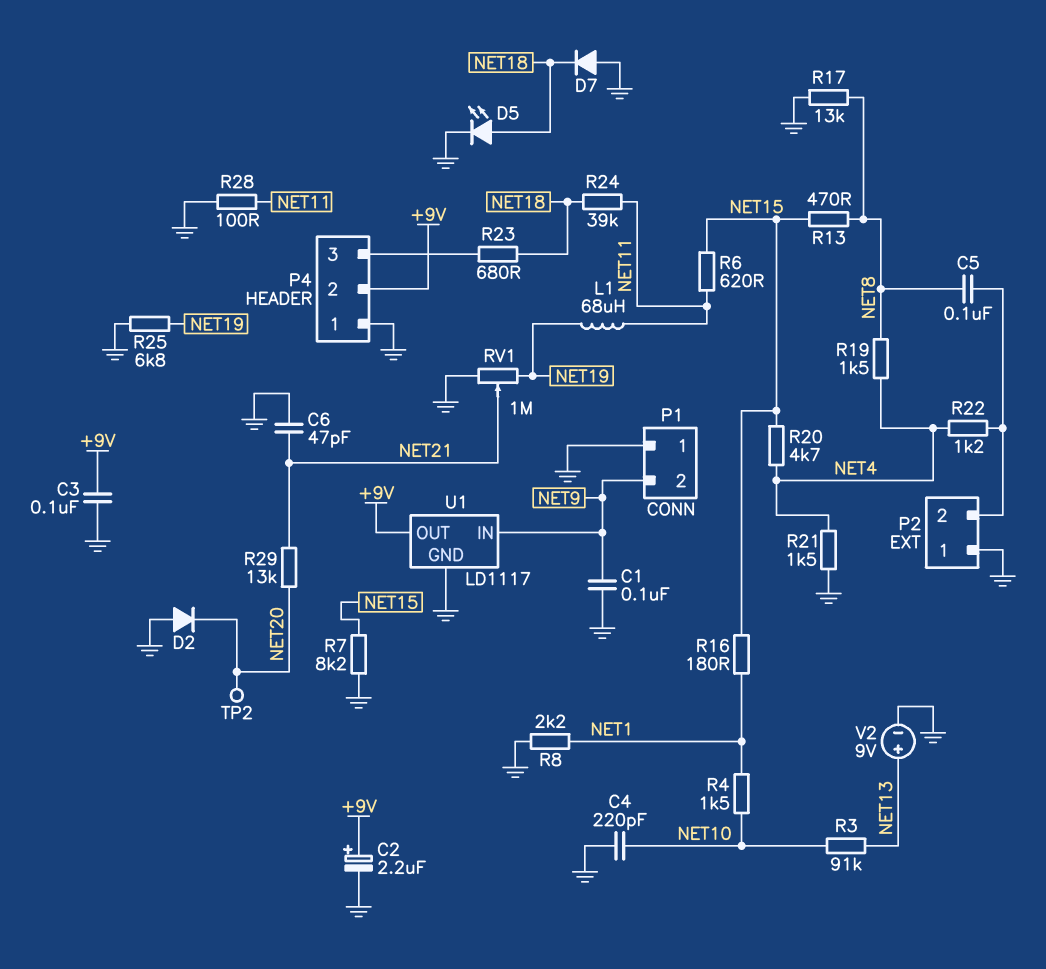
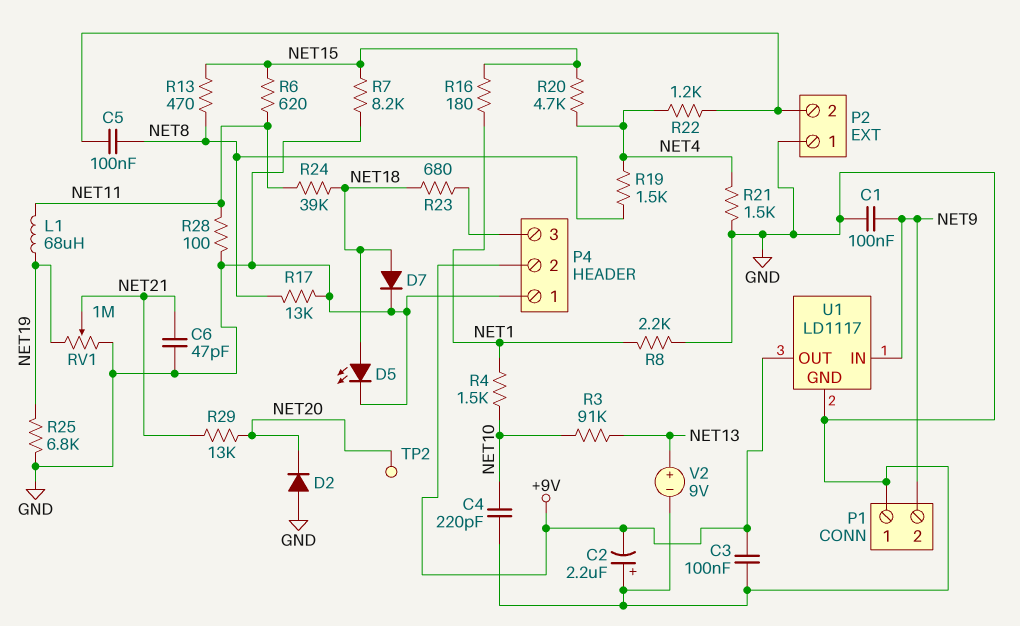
C2: 2.2uF (plus +9V, minus GND) -> 2.2uF (plus GND, minus +9V)
D7: diode (A GND, K NET18) -> diode (A NET18, K GND)

